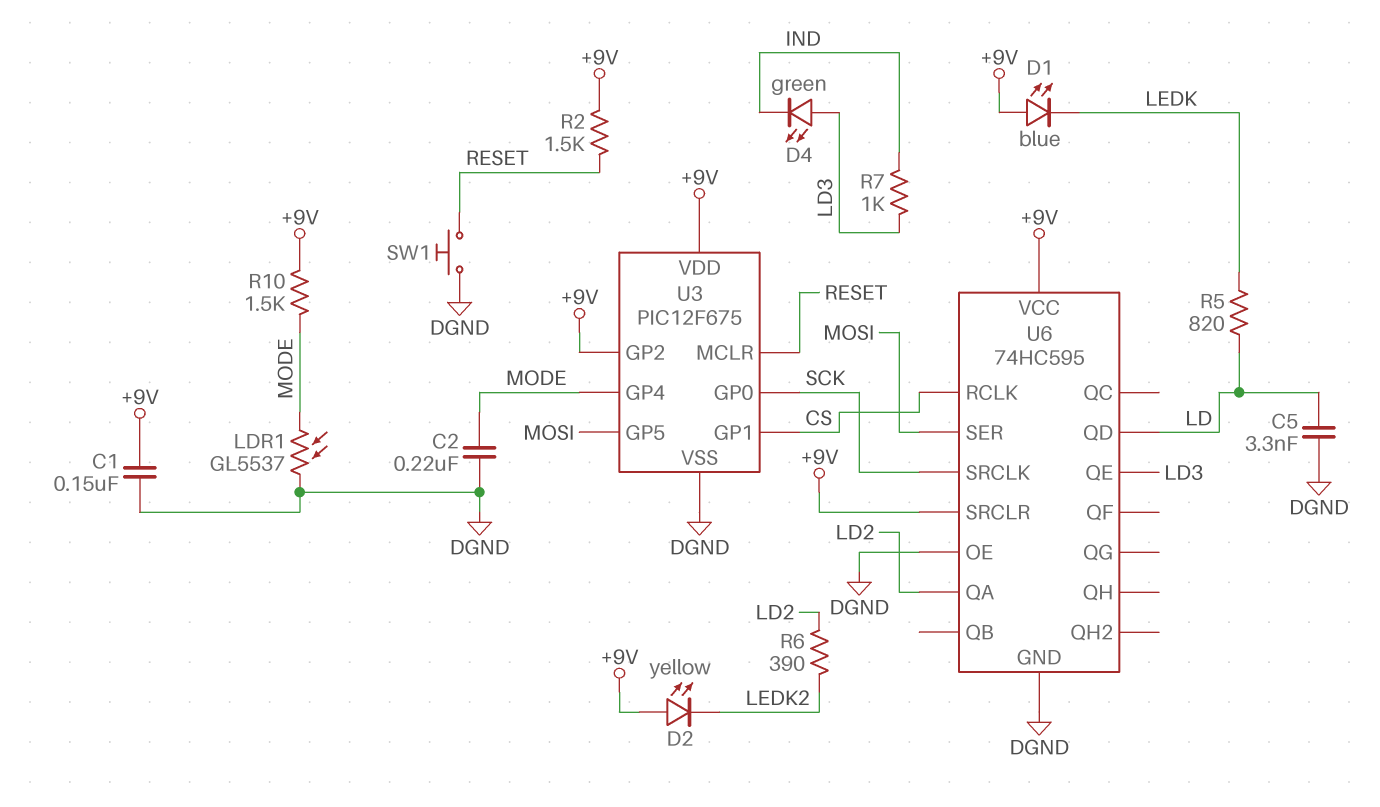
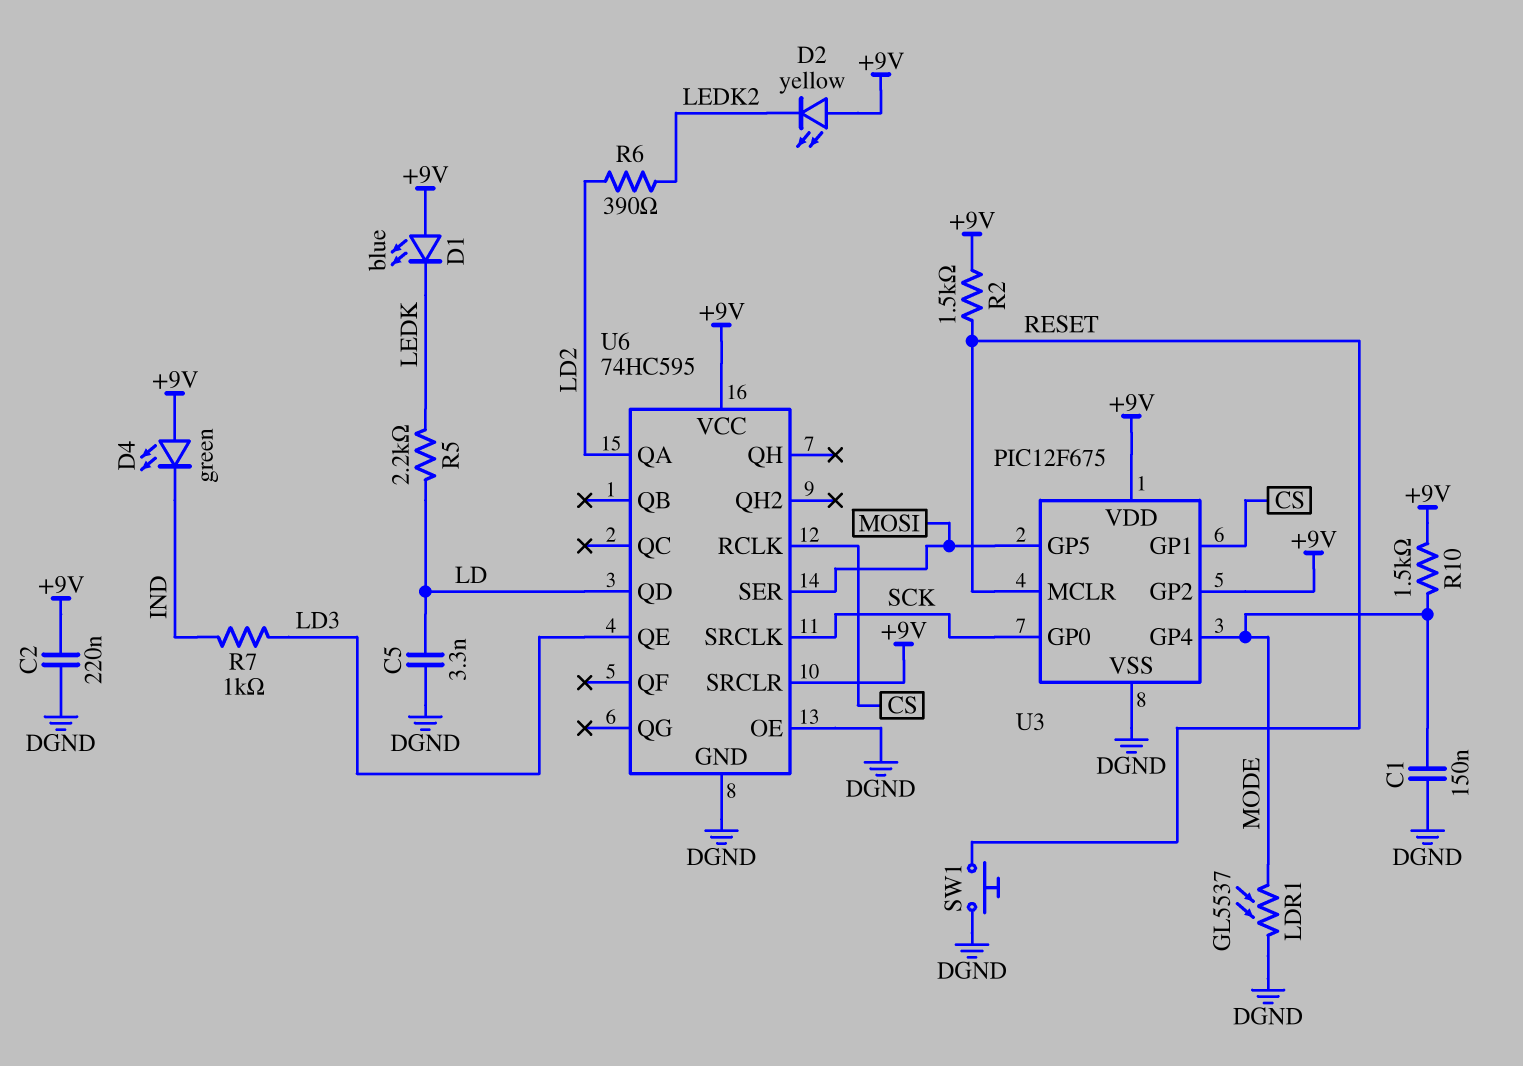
C1: 150nF (+9V, DGND) -> 150nF (DGND, MODE)
C2: 220nF (DGND, MODE) -> 220nF (+9V, DGND)
D4: LED green (A LD3, K IND) -> LED green (A +9V, K IND)
R5: 820 (LD, LEDK) -> 2.2k (LD, LEDK)

